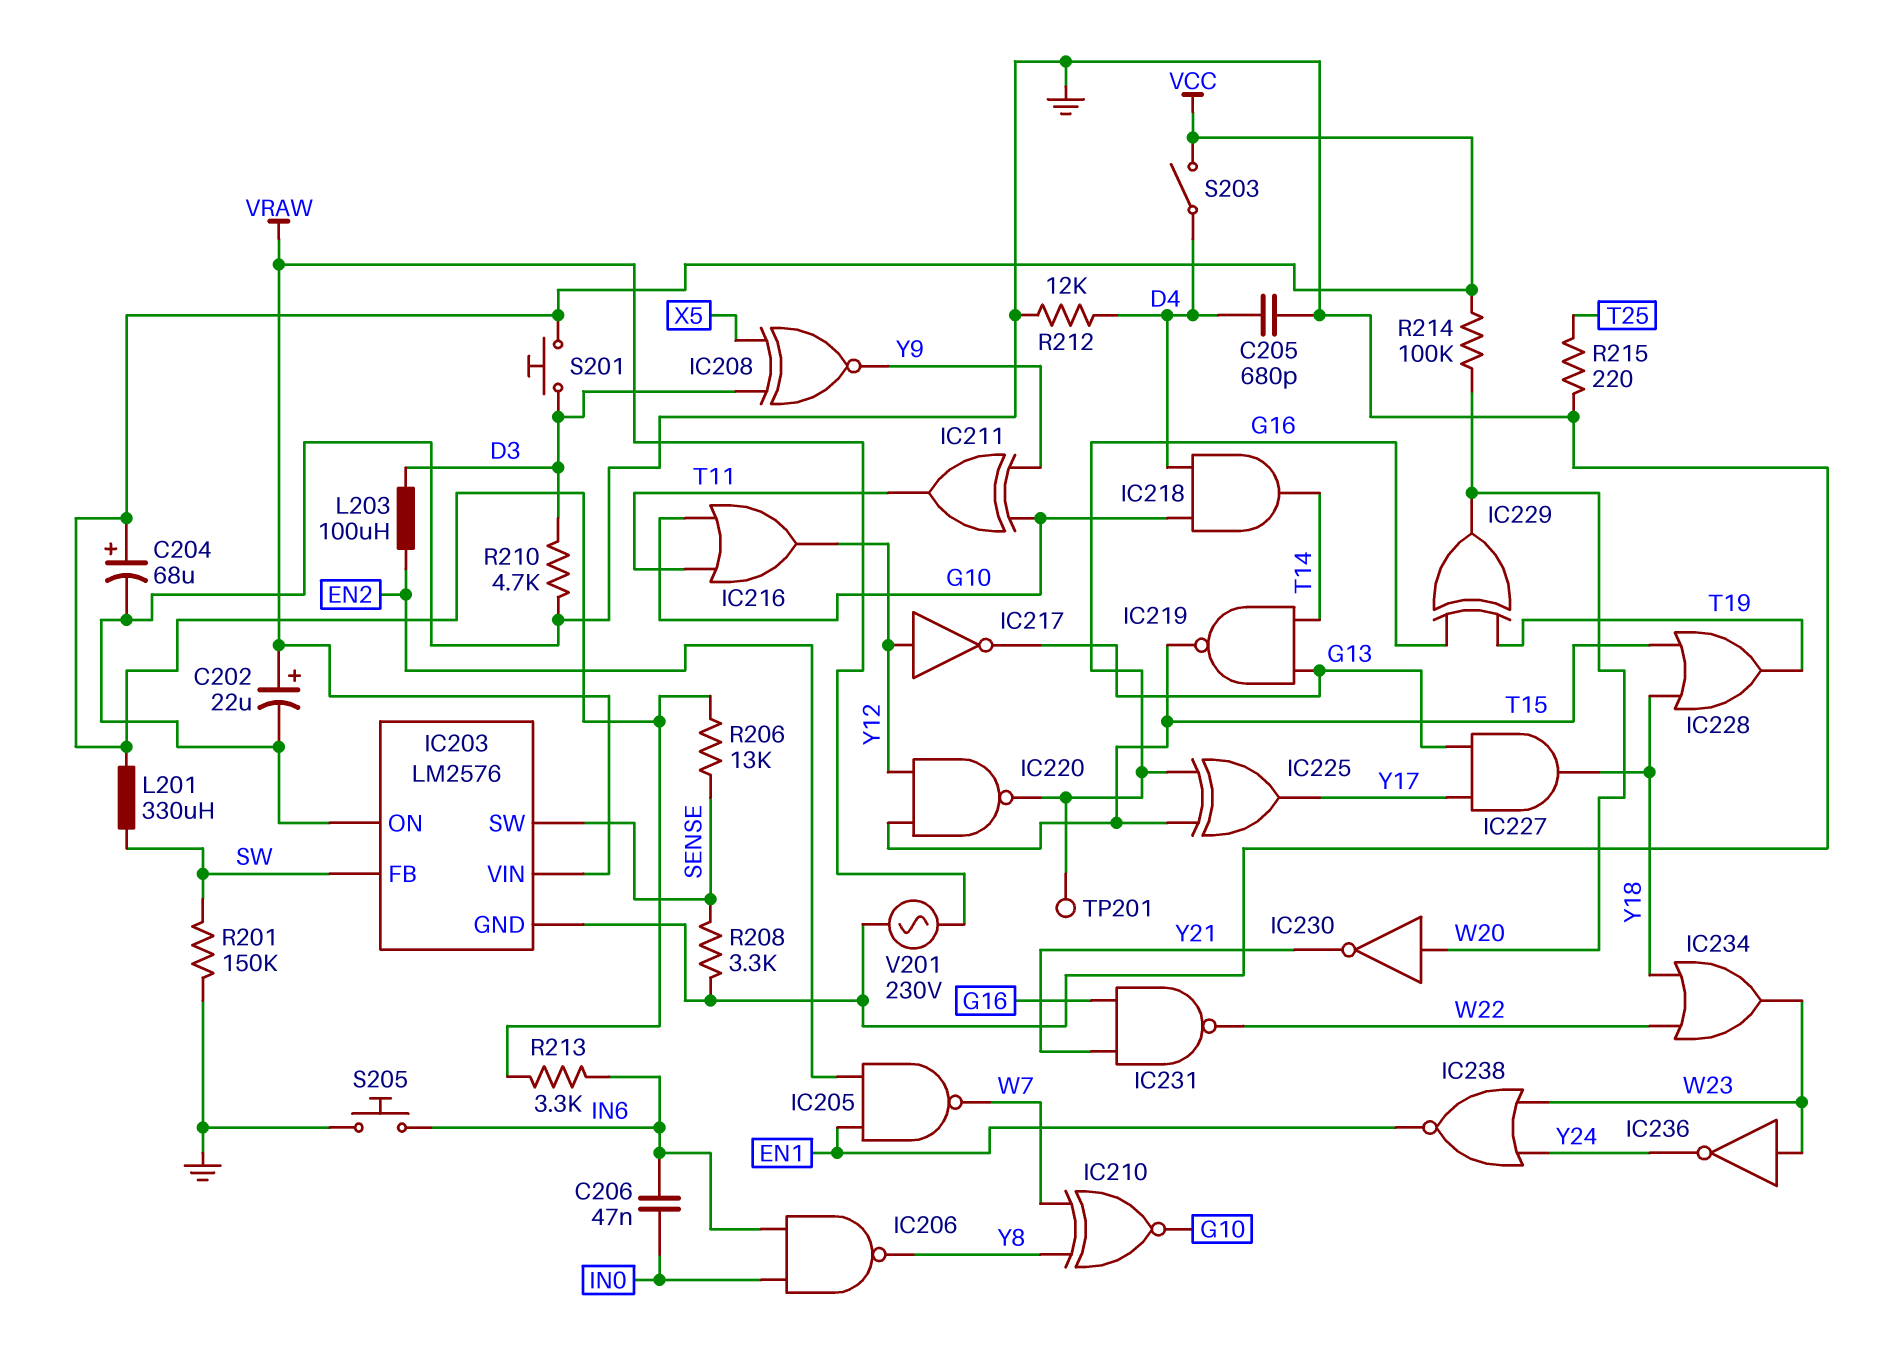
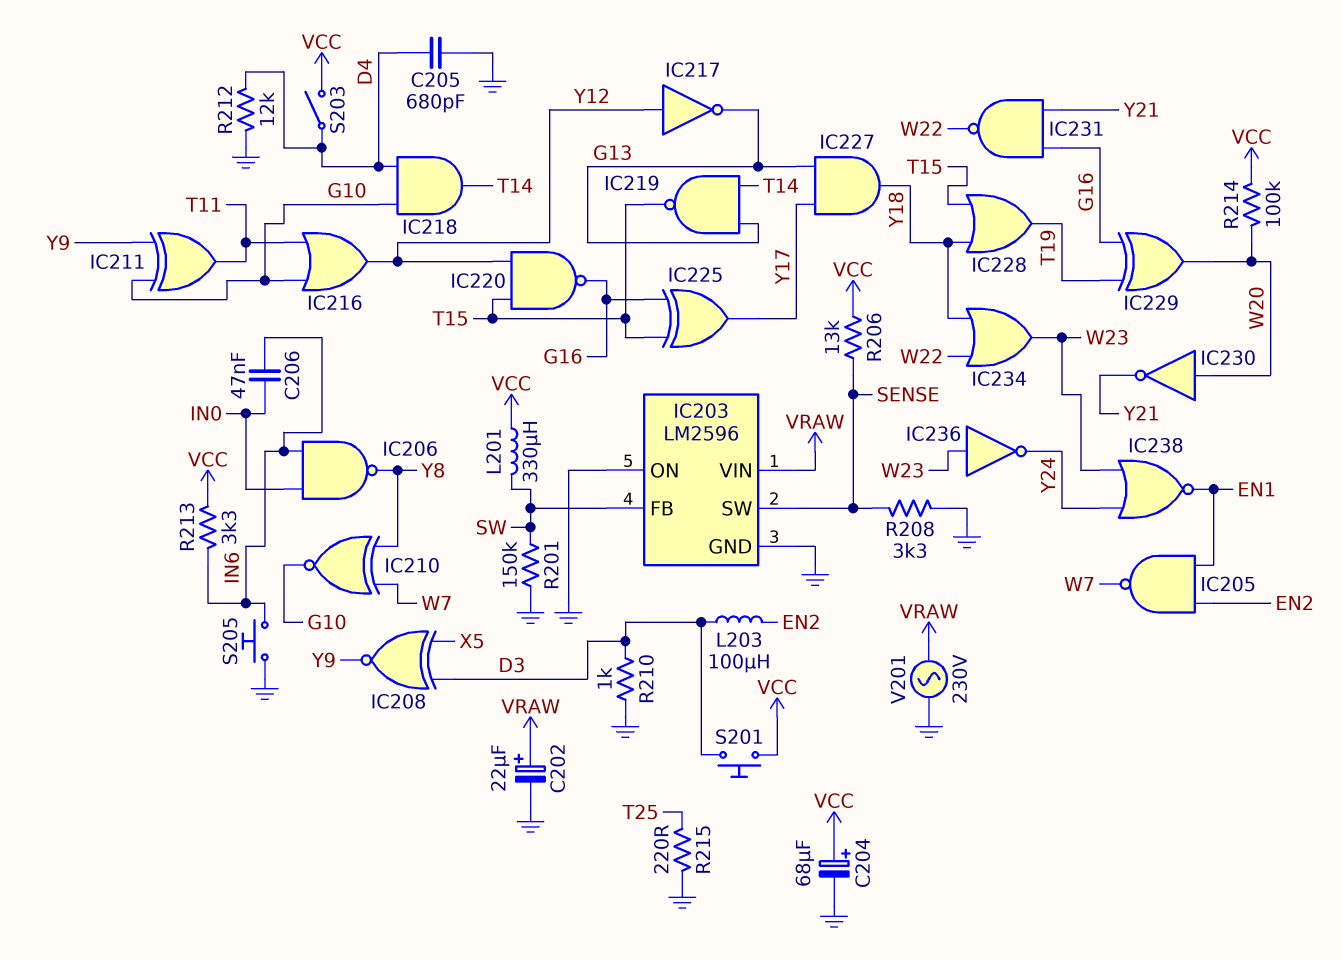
IC203: LM2576 -> LM2596
R210: 4.7k (D3, GND) -> 1k (D3, GND)
TP201: test point (G16) -> none

